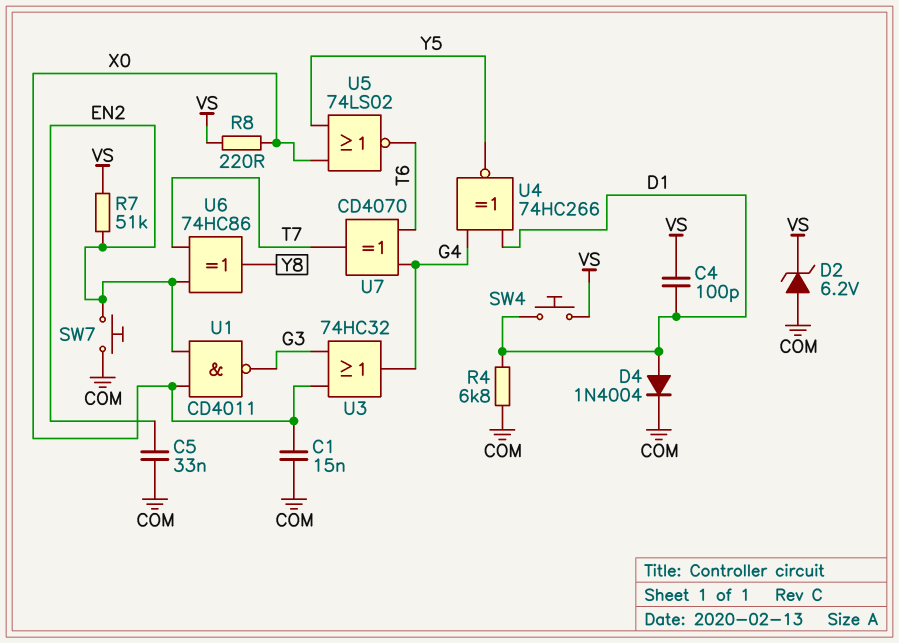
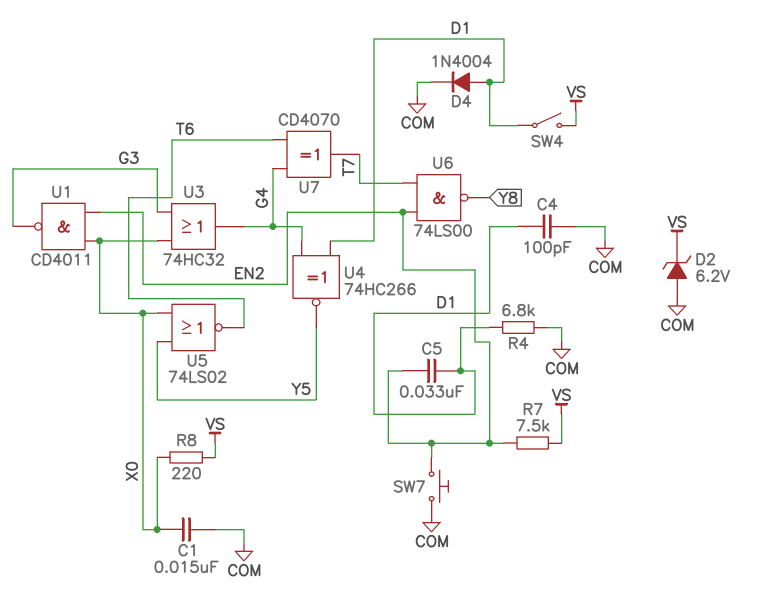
C4: 100pF (D1, VS) -> 100pF (COM, D1)
C5: 33nF (COM, EN2) -> 33nF (D1, EN2)
R7: 51k (EN2, VS) -> 7.5k (EN2, VS)
SW4: button (D1, VS) -> switch (D1, VS)
U6: XOR 74HC86 (in EN2, in T7, out Y8) -> NAND 74LS00 (in EN2, in T7, out Y8)

